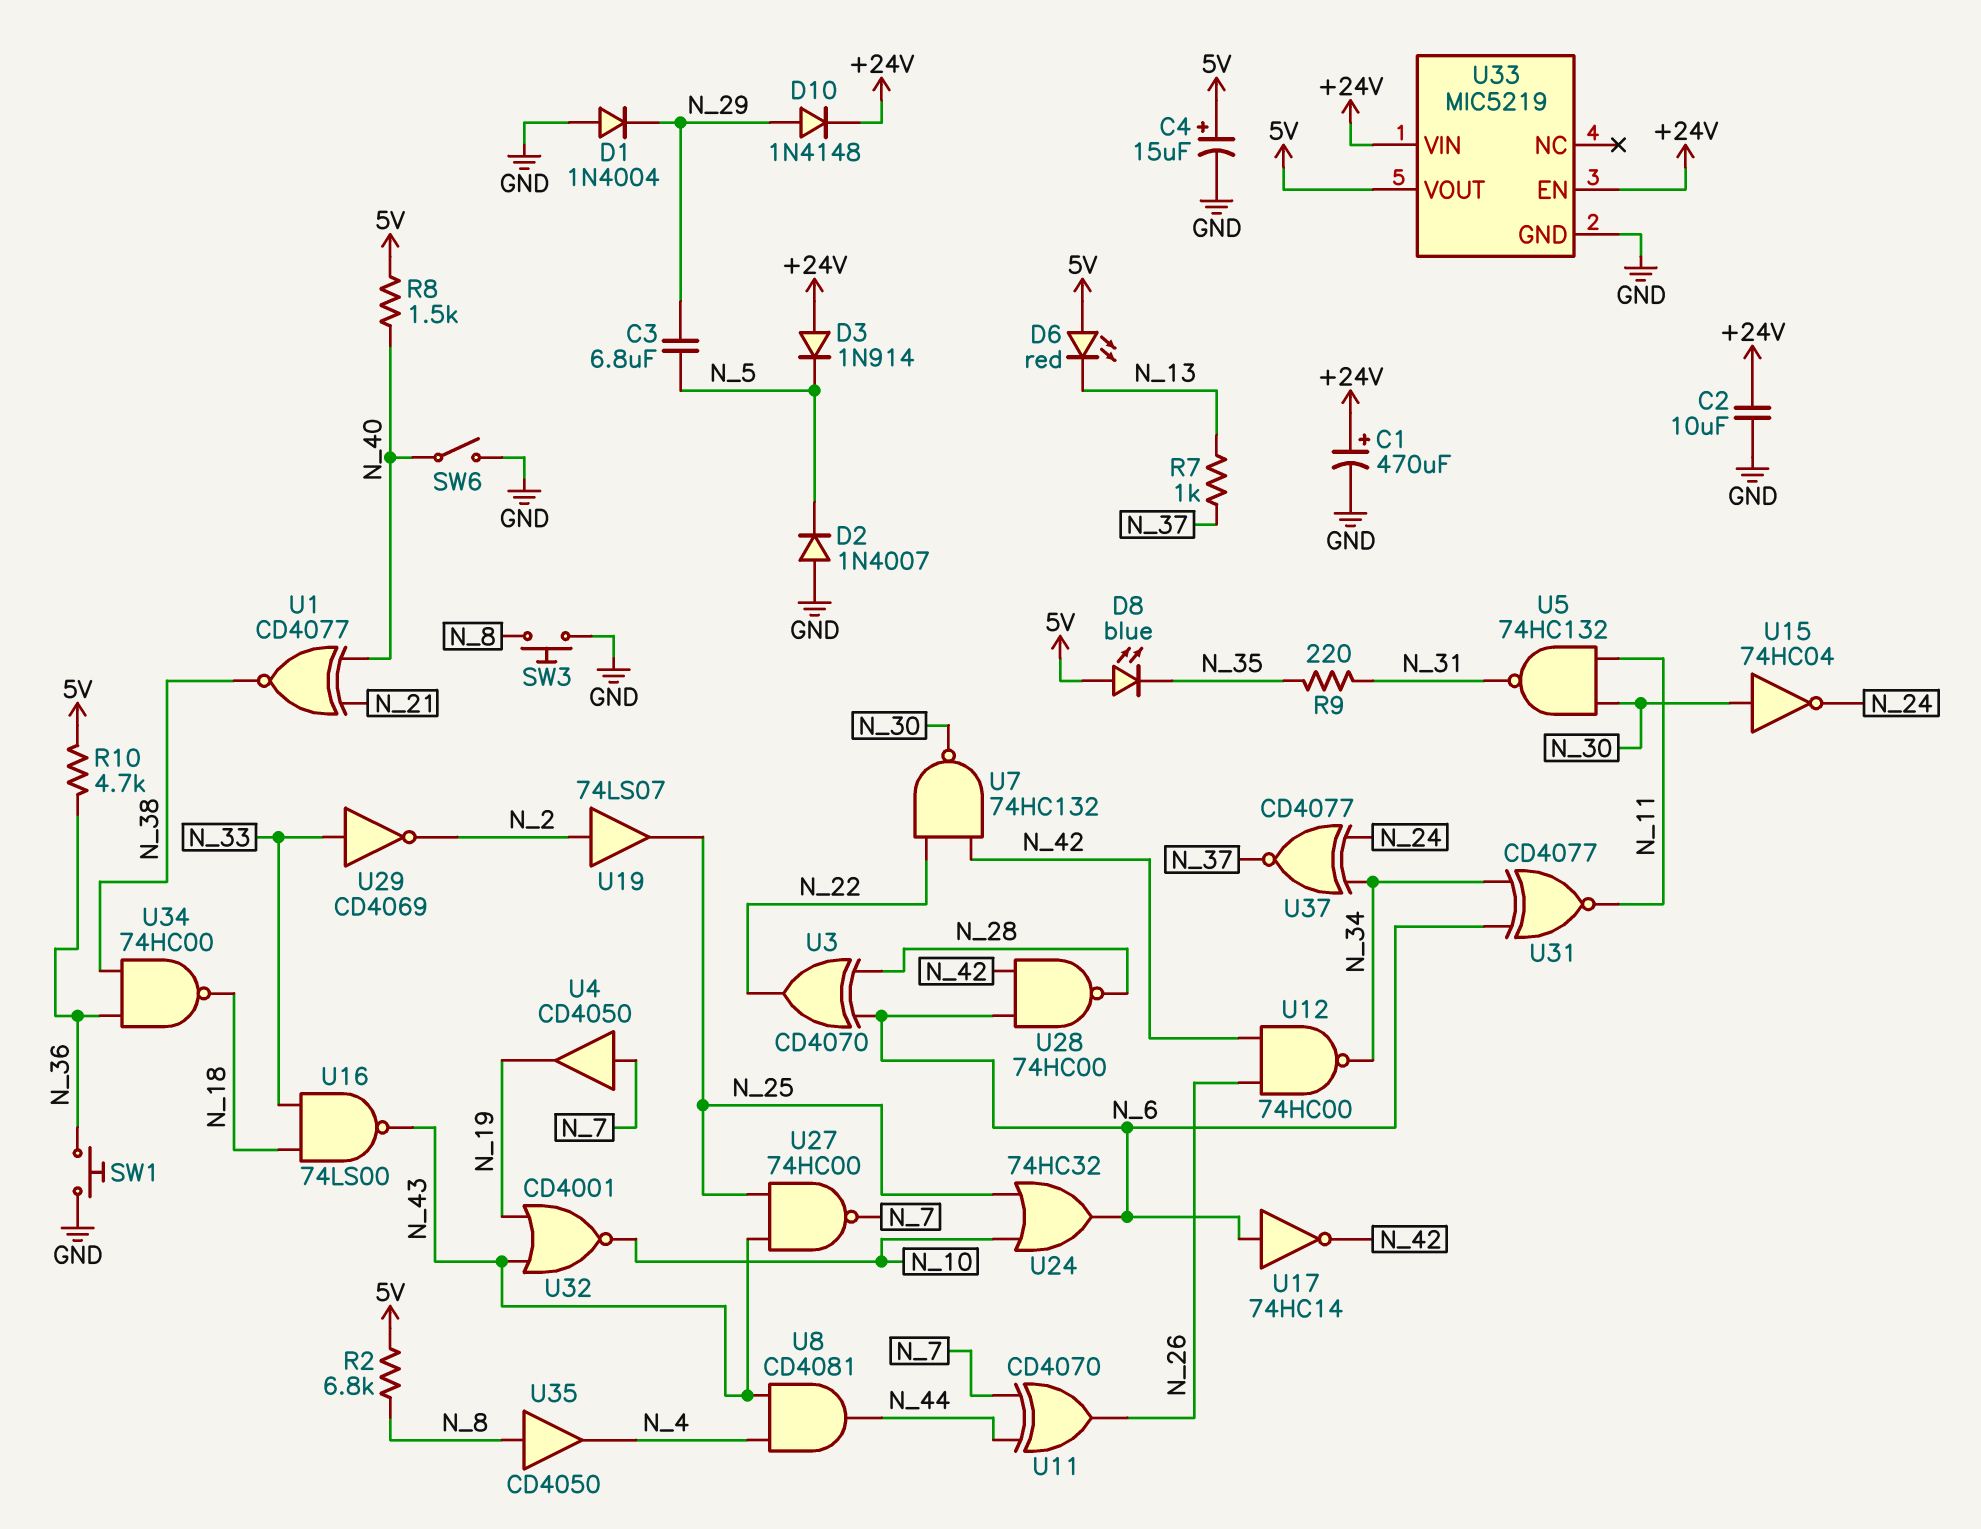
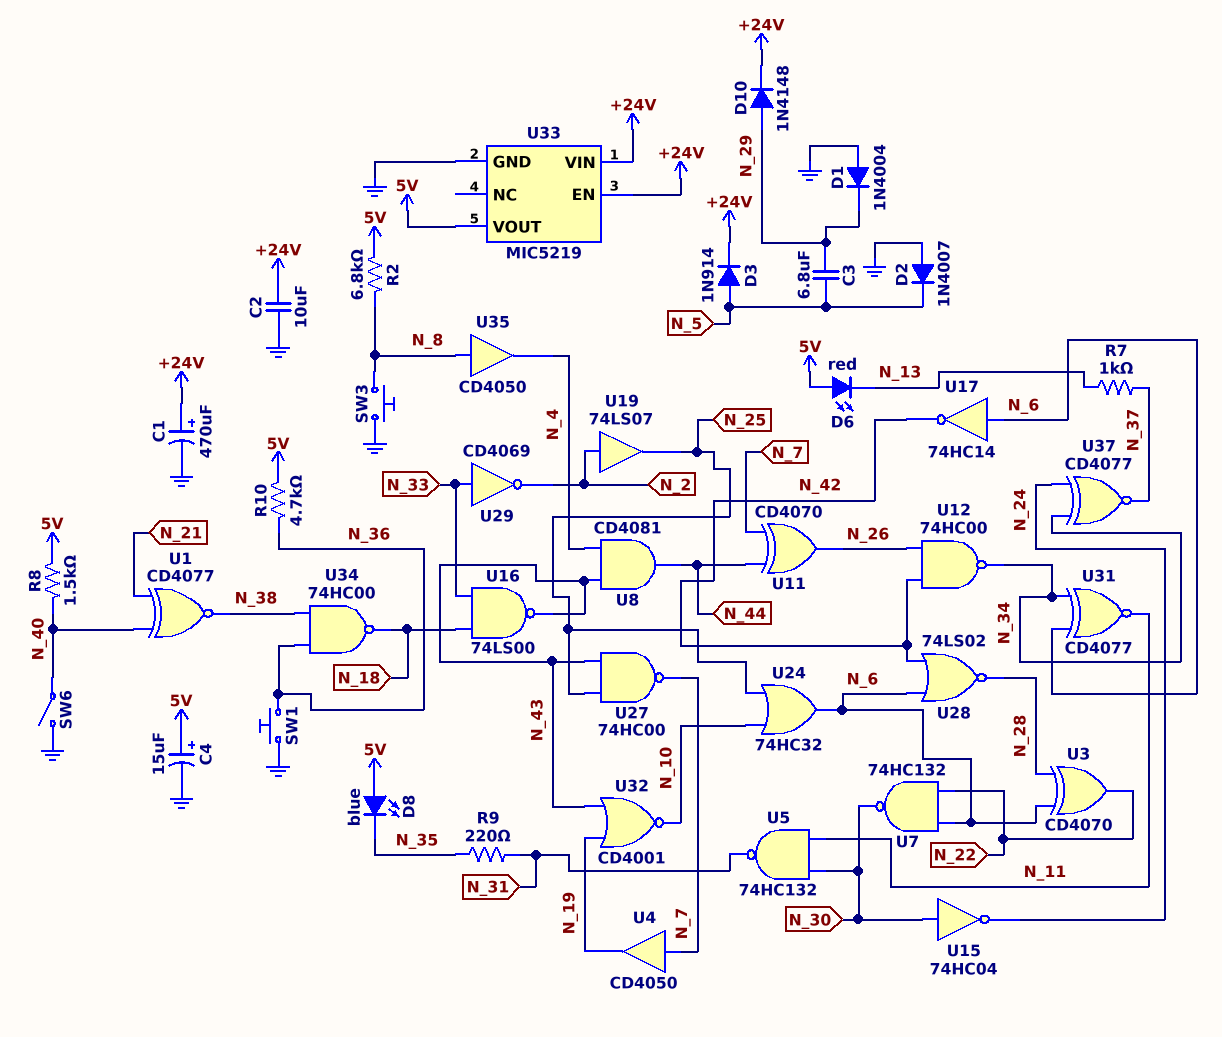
D3: diode 1N914 (A +24V, K N_5) -> diode 1N914 (A N_5, K +24V)
U7: NAND 74HC132 (in N_22, in N_42, out N_30) -> NAND 74HC132 (in N_6, in N_22, out N_30)
U28: NAND 74HC00 (in N_6, in N_42, out N_28) -> NOR 74LS02 (in N_6, in N_42, out N_28)

